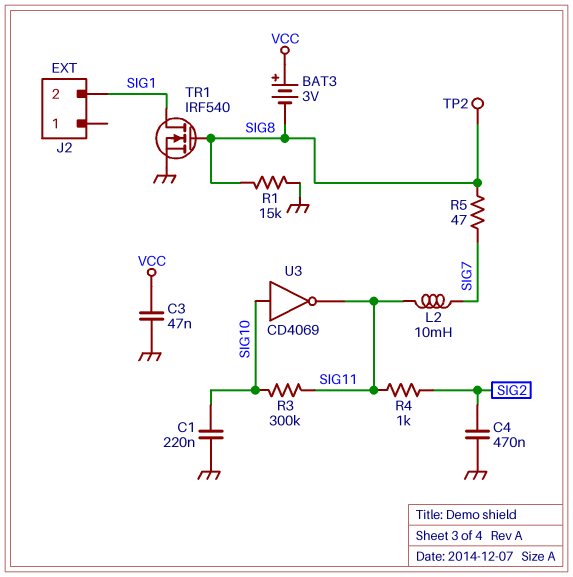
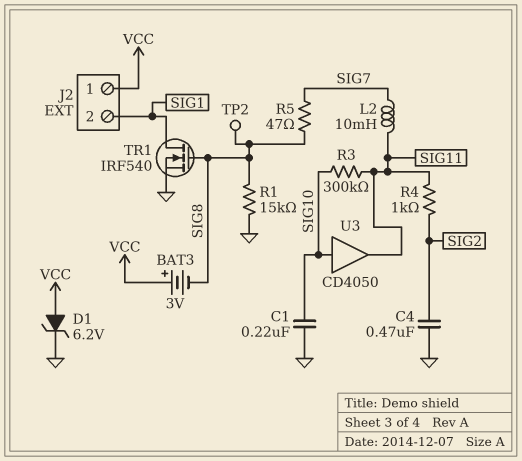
C3: 47nF (GND, VCC) -> none
D1: none -> zener 6.2V (A VCC, K GND)
J2 pin 1: none -> VCC
U3: NOT CD4069 (in SIG10, out SIG11) -> buffer CD4050 (in SIG10, out SIG11)

